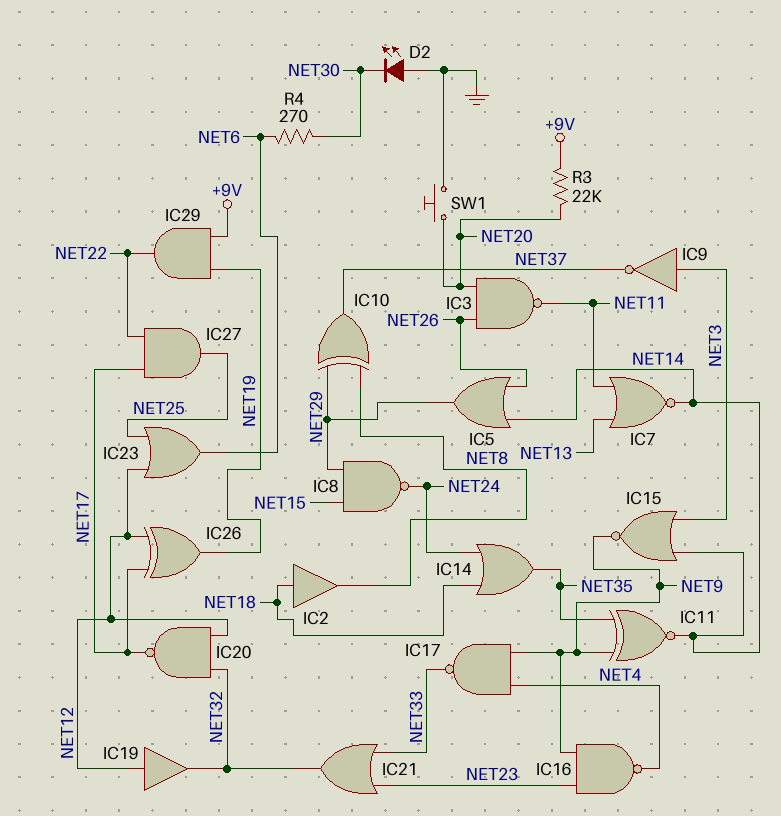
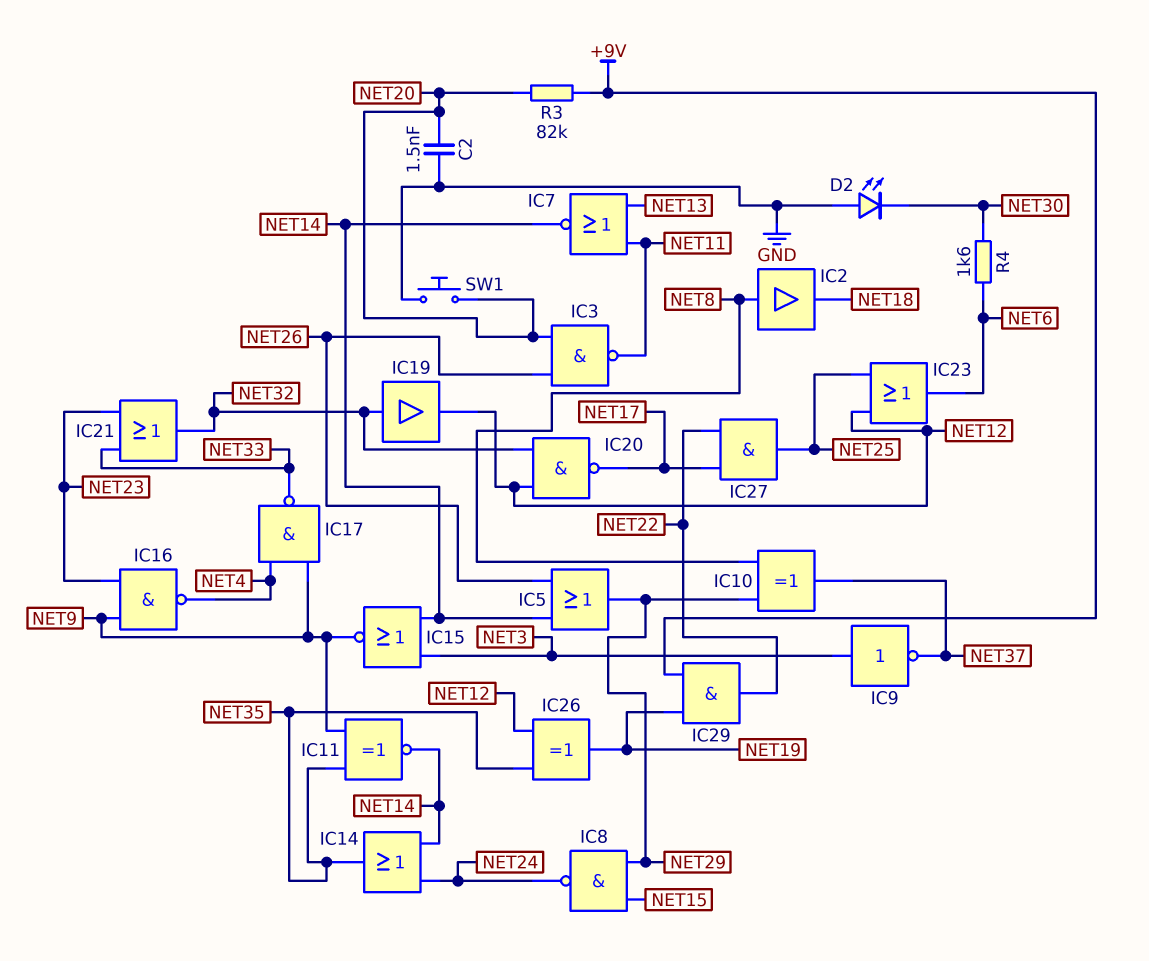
C2: none -> 1.5nF (GND, NET20)
IC2: buffer (in NET18, out NET8) -> buffer (in NET8, out NET18)
IC14: OR (in NET18, in NET24, out NET35) -> OR (in NET14, in NET24, out NET35)
IC19: buffer (in NET12, out NET32) -> buffer (in NET32, out NET12)
IC26: XOR (in NET12, in NET17, out NET19) -> XOR (in NET12, in NET35, out NET19)
R3: 22k (+9V, NET20) -> 82k (+9V, NET20)
R4: 270 (NET6, NET30) -> 1.6k (NET6, NET30)

